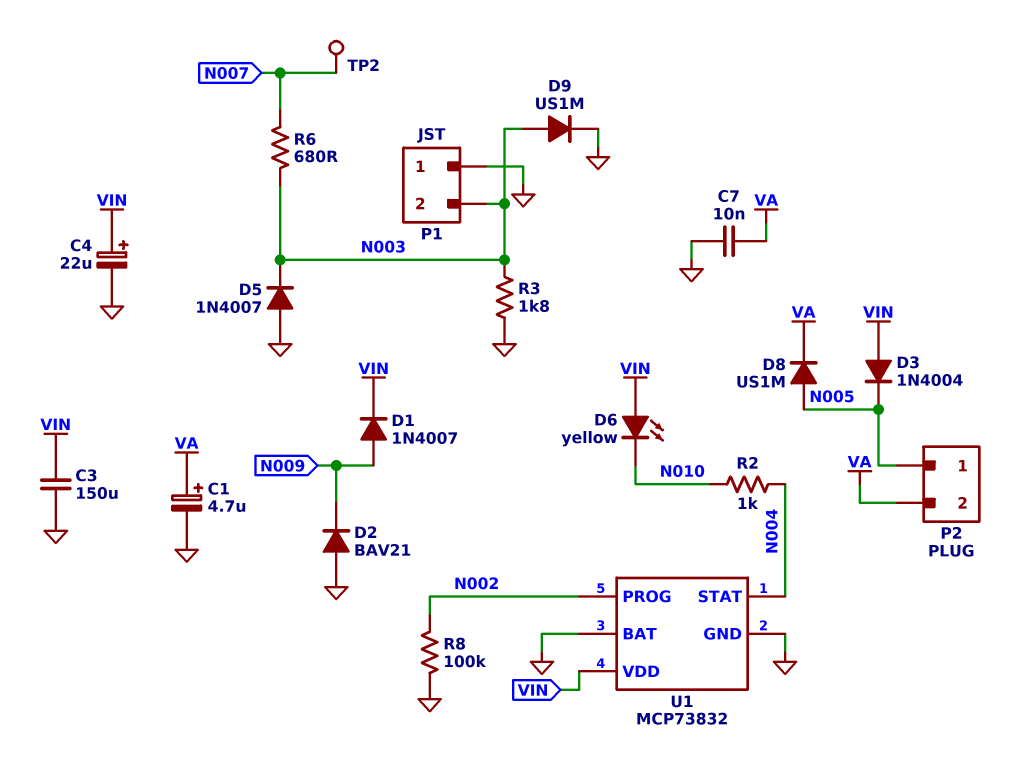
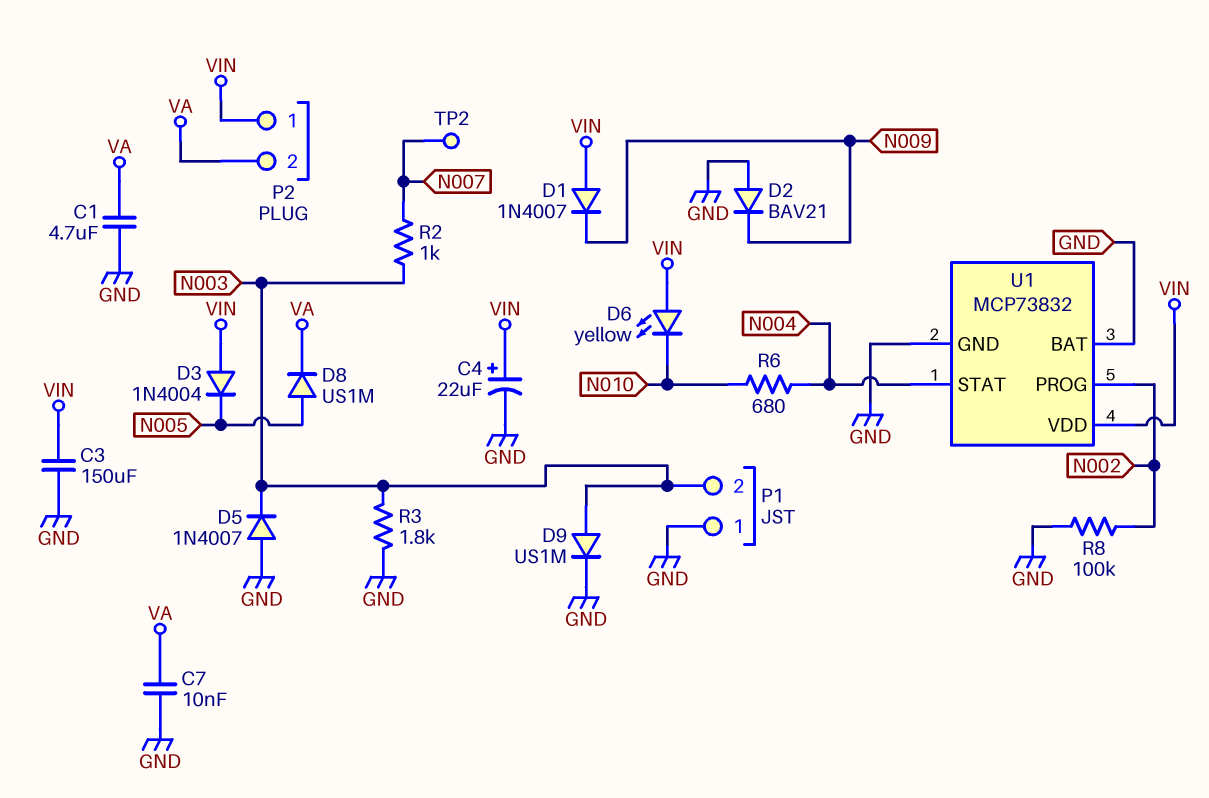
C1: 4.7uF (plus VA, minus GND) -> 4.7uF (GND, VA)
D1: diode 1N4007 (A N009, K VIN) -> diode 1N4007 (A VIN, K N009)
P2 pin 1: N005 -> VIN
R2: 1k (N004, N010) -> 1k (N003, N007)
R6: 680 (N003, N007) -> 680 (N004, N010)

